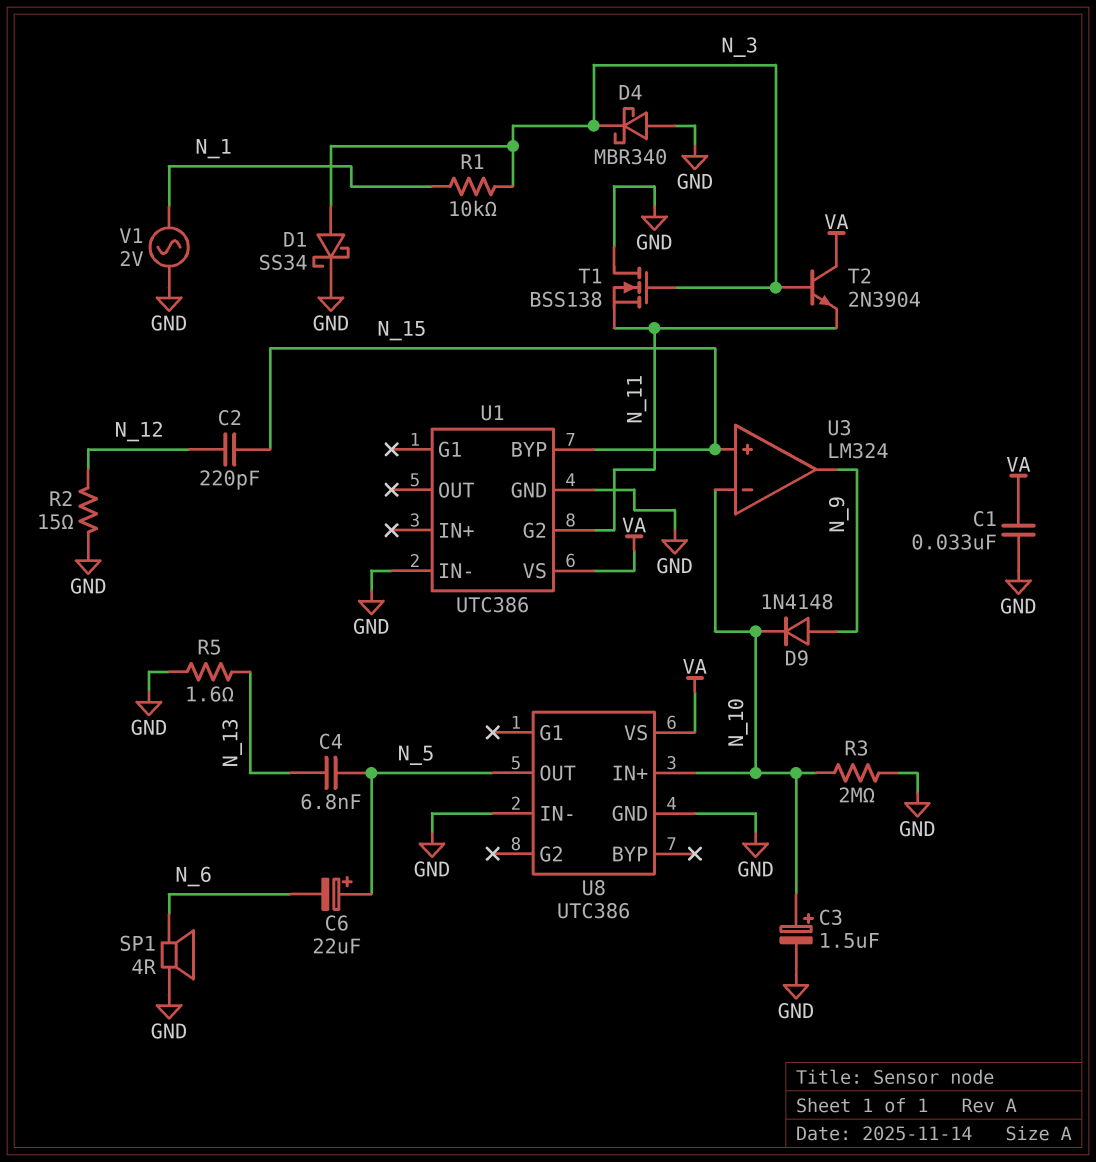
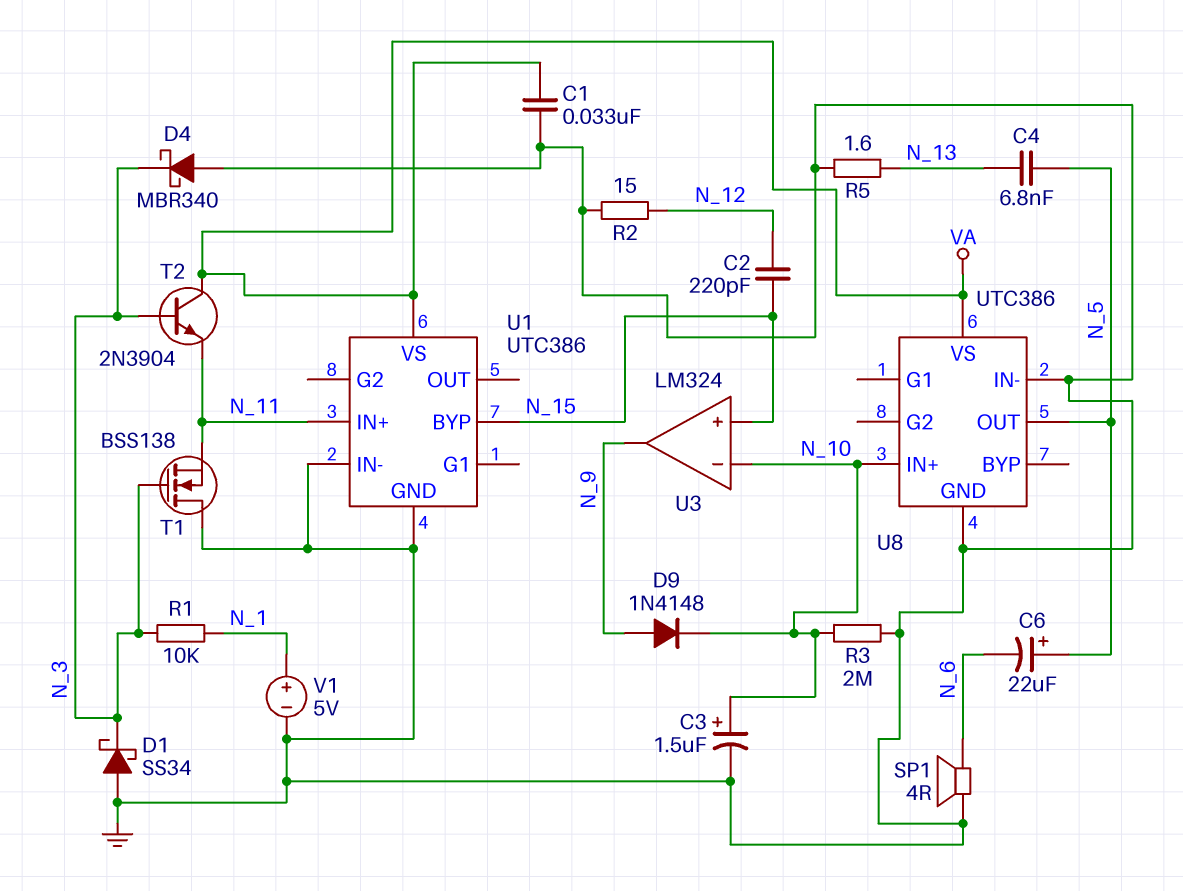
D1: schottky SS34 (A N_3, K GND) -> schottky SS34 (A GND, K N_3)
U1 pin G2: N_11 -> none
U1 pin IN+: none -> N_11
V1: AC 2V (GND, N_1) -> 5V (plus N_1, minus GND)

